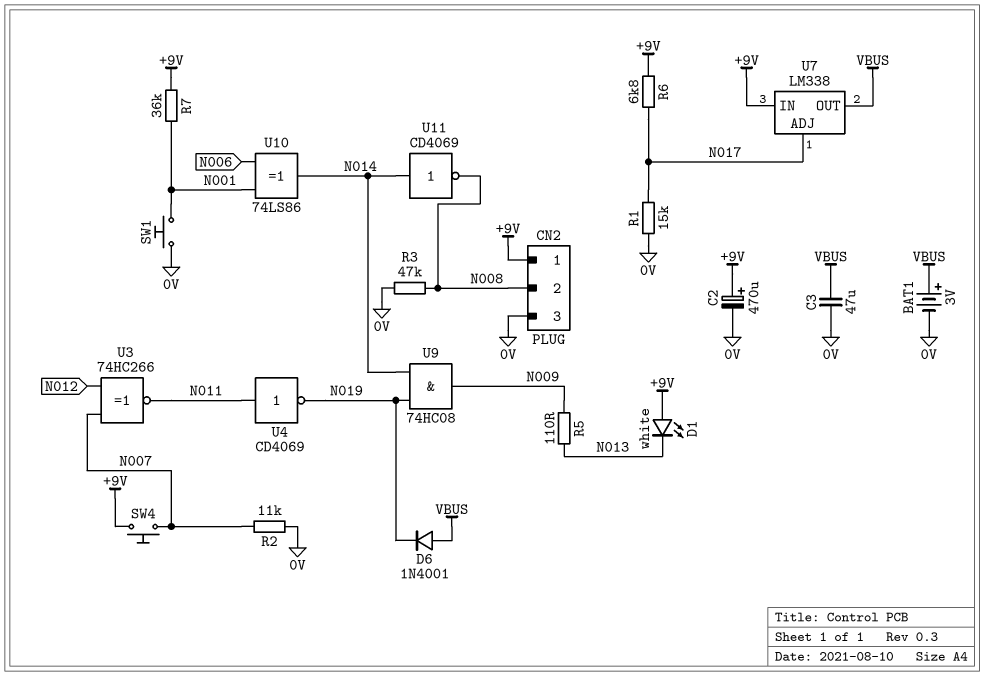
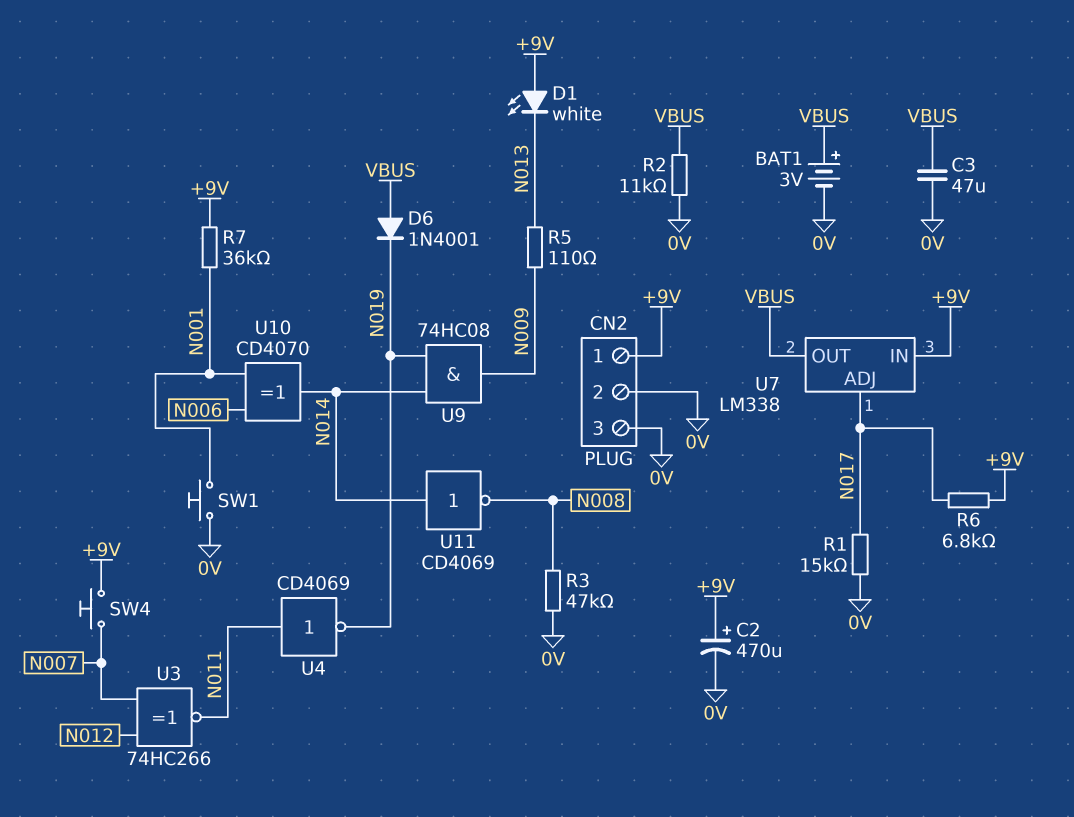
CN2 pin 2: N008 -> 0V
R2: 11k (0V, N007) -> 11k (0V, VBUS)
U10: XOR 74LS86 (in N001, in N006, out N014) -> XOR CD4070 (in N001, in N006, out N014)

